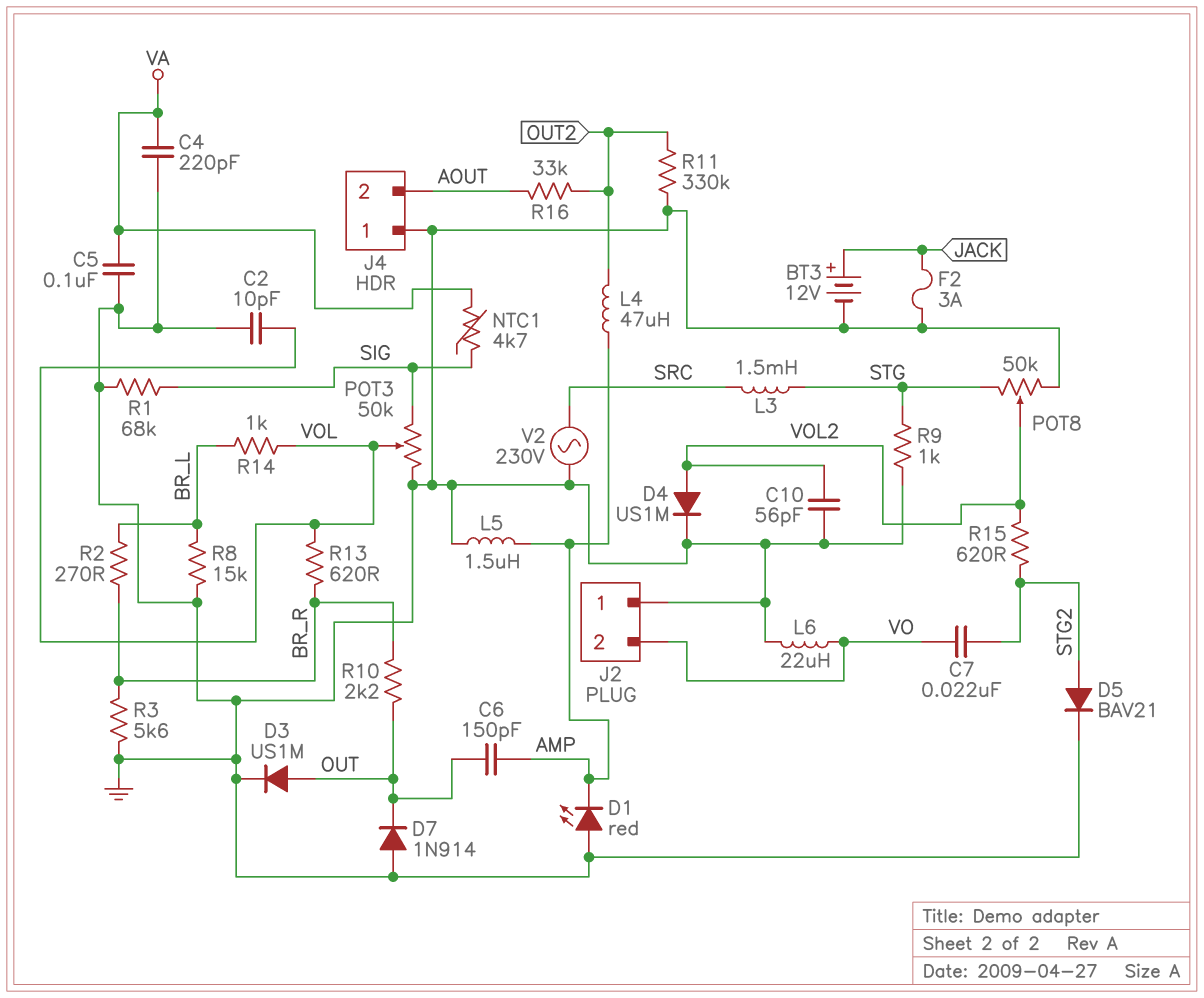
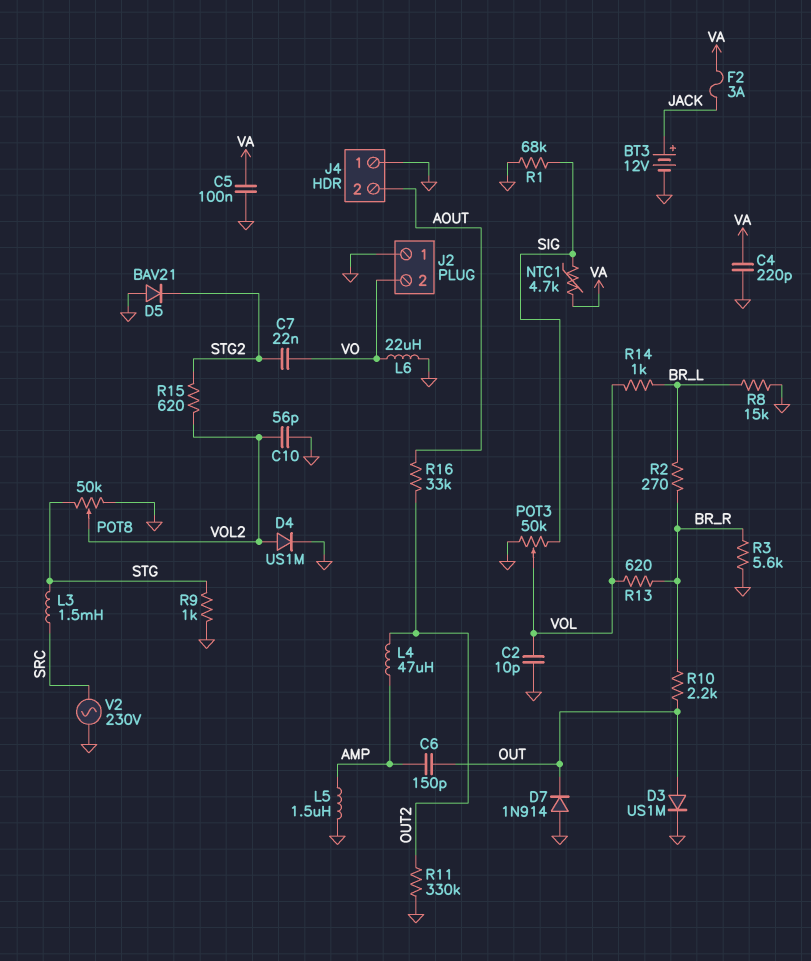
D1: LED red (A GND, K AMP) -> none
D5: diode BAV21 (A STG2, K GND) -> diode BAV21 (A GND, K STG2)
F2: 3A (GND, JACK) -> 3A (JACK, VA)

